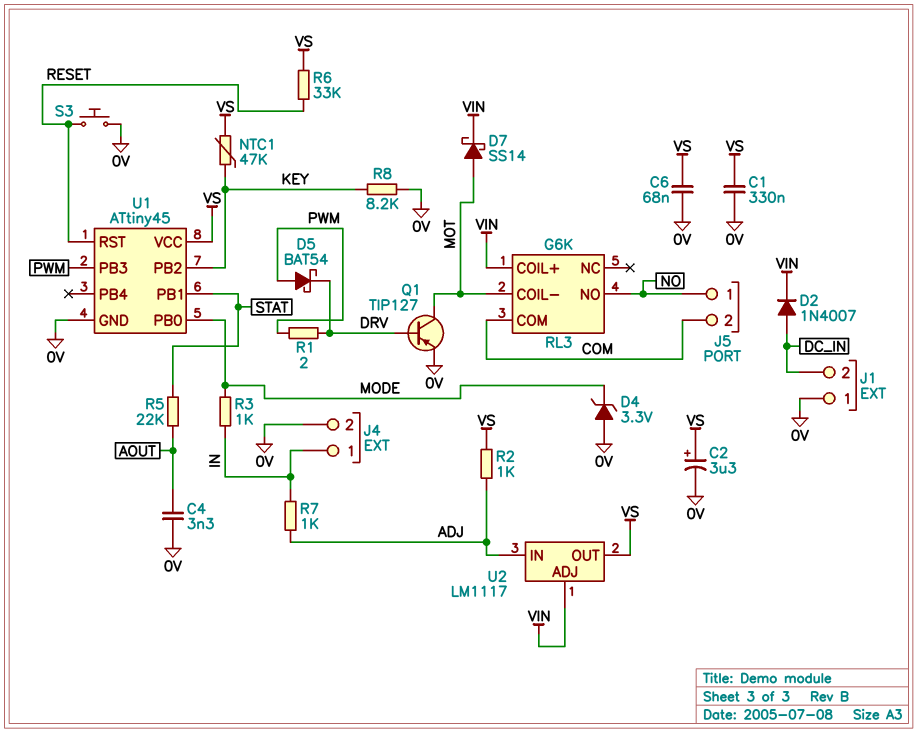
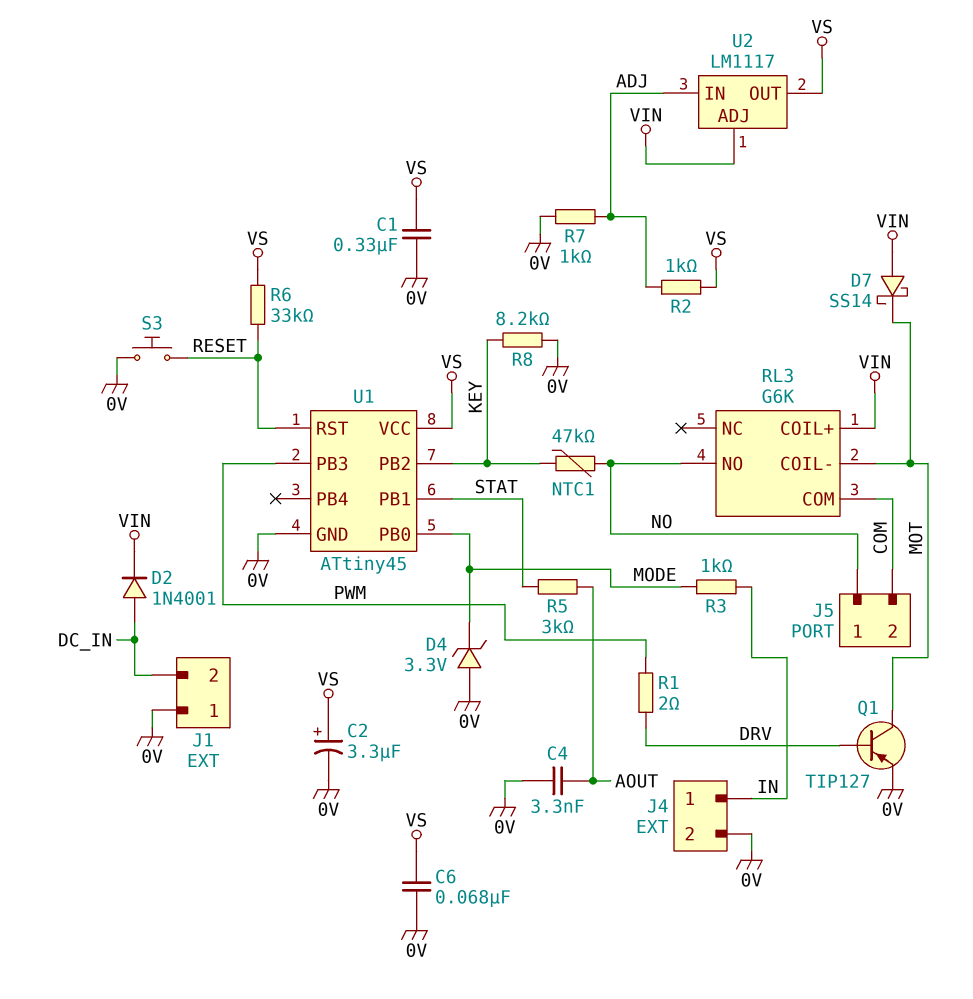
D2: diode 1N4007 (A DC_IN, K VIN) -> diode 1N4001 (A DC_IN, K VIN)
D5: schottky BAT54 (A PWM, K DRV) -> none
D7: schottky SS14 (A MOT, K VIN) -> schottky SS14 (A VIN, K MOT)
NTC1: 47k (KEY, VS) -> 47k (KEY, NO)
R5: 22k (AOUT, STAT) -> 3k (AOUT, STAT)
R7: 1k (ADJ, IN) -> 1k (0V, ADJ)

